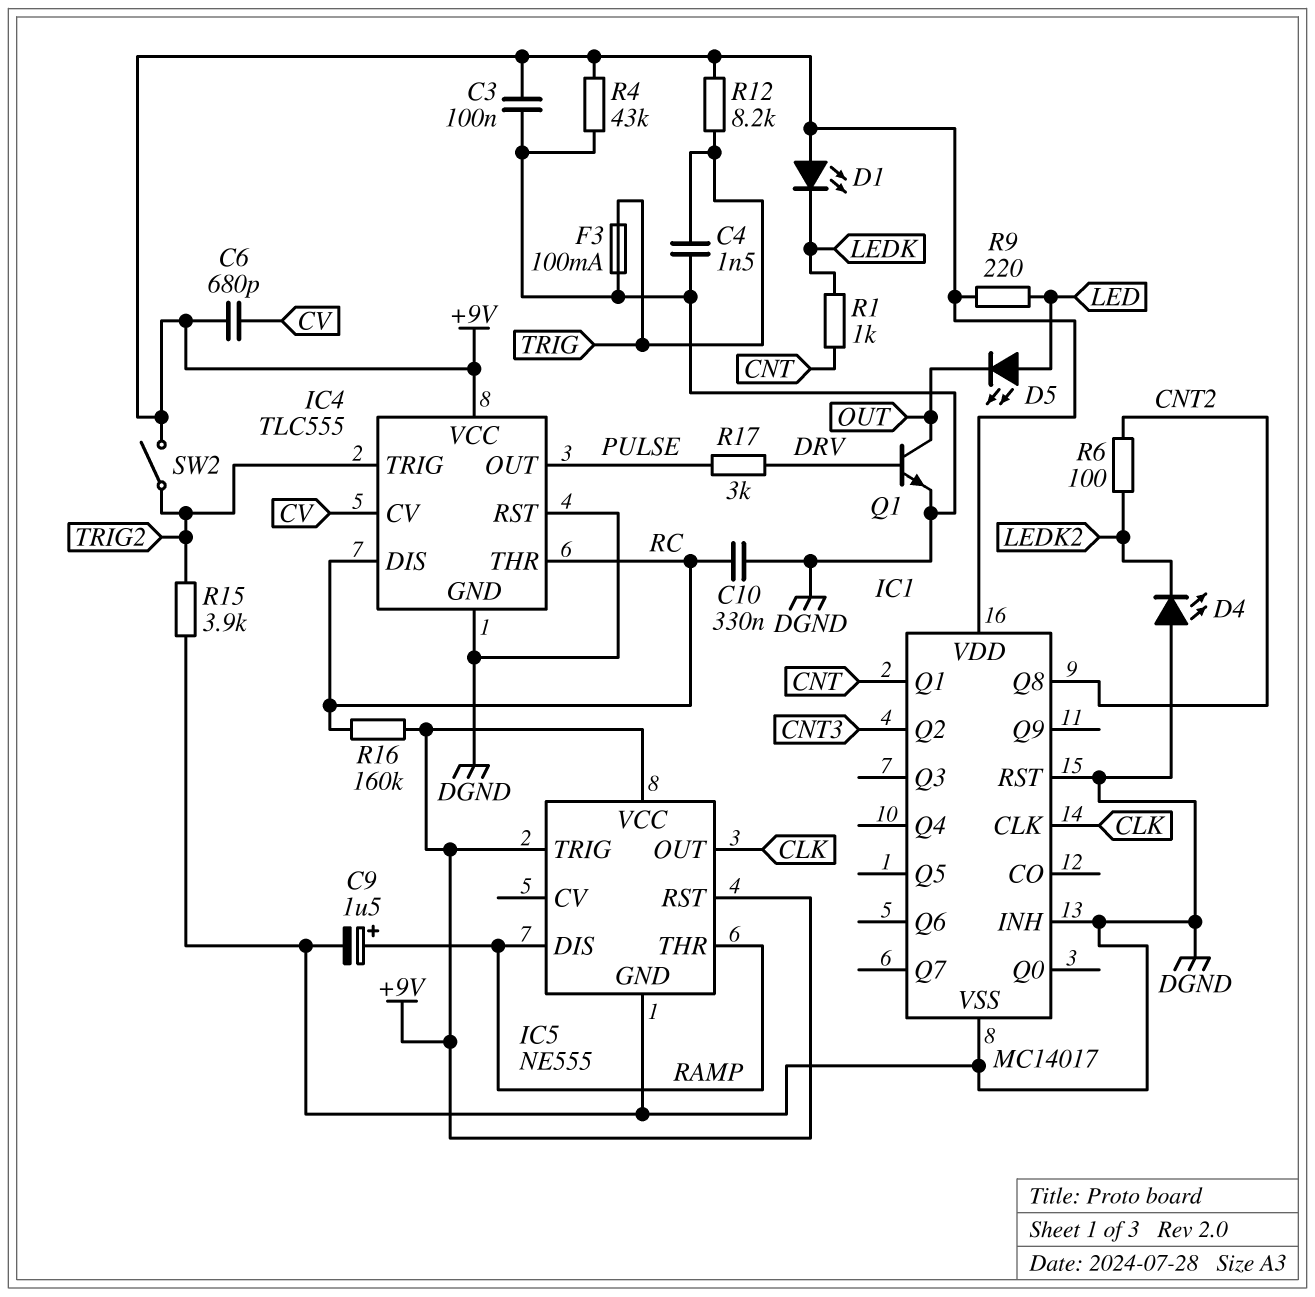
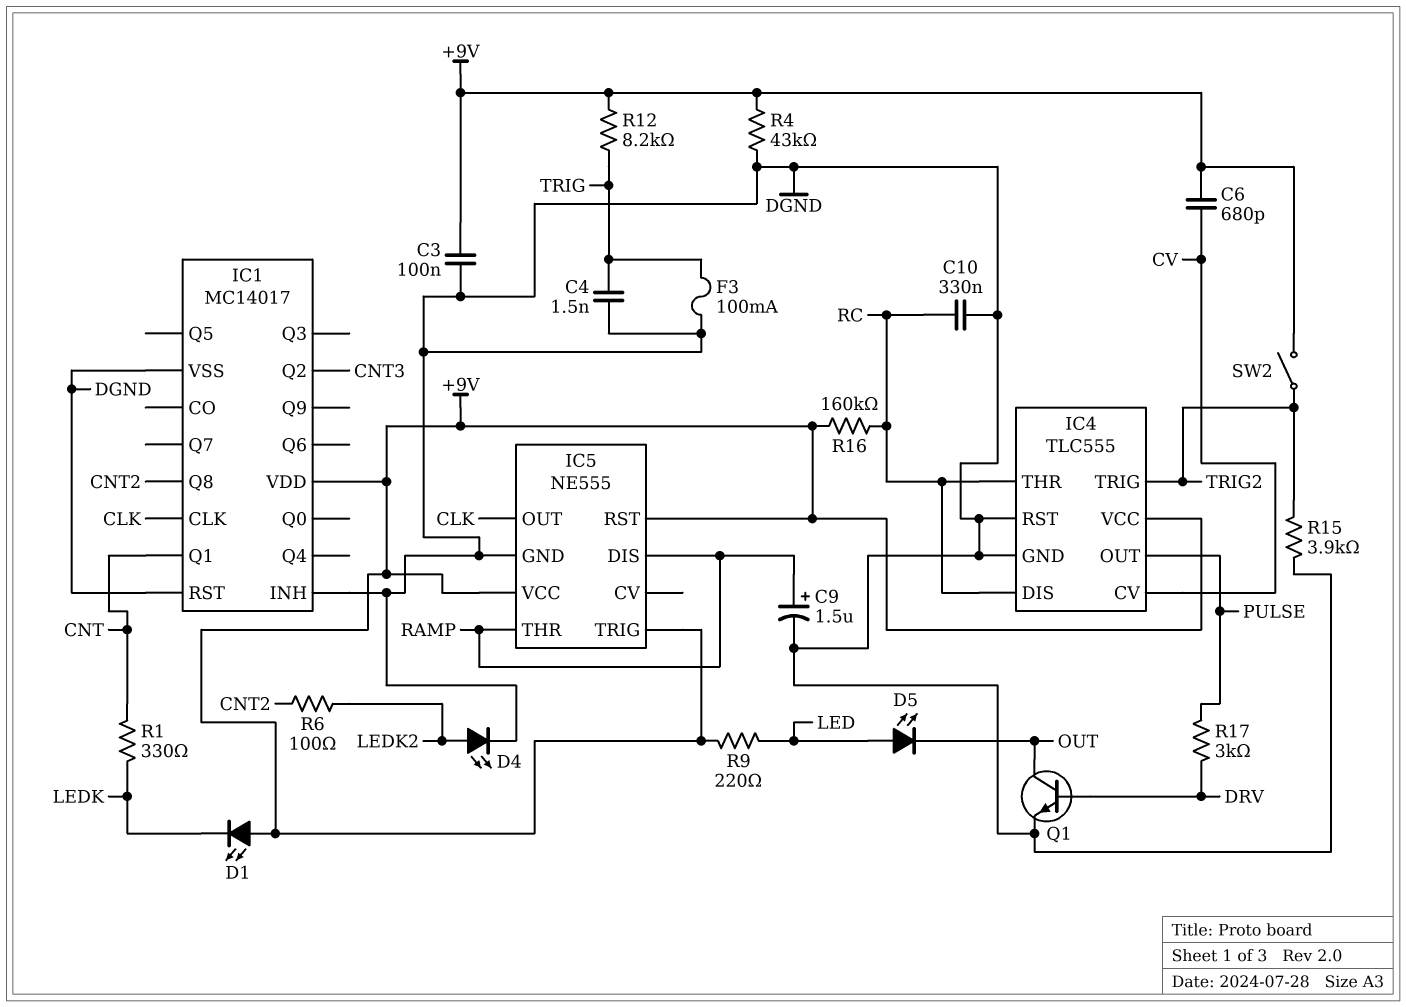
D4: LED (A DGND, K LEDK2) -> LED (A LEDK2, K DGND)
R1: 1k (CNT, LEDK) -> 330 (CNT, LEDK)

